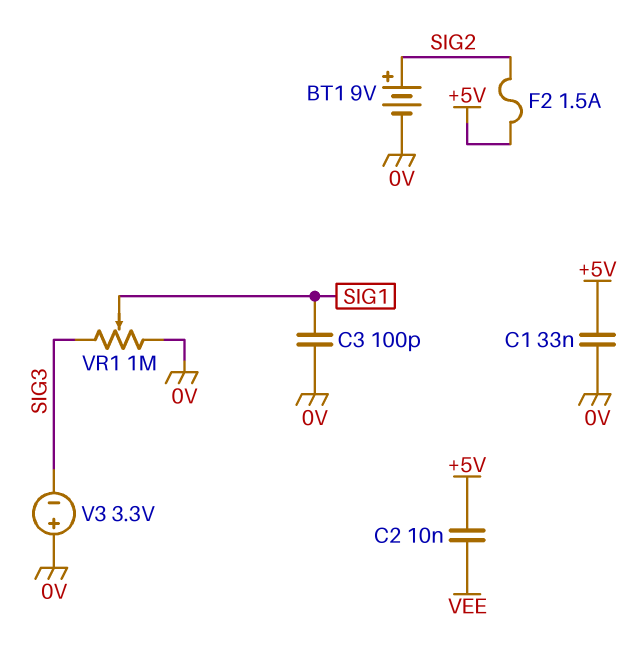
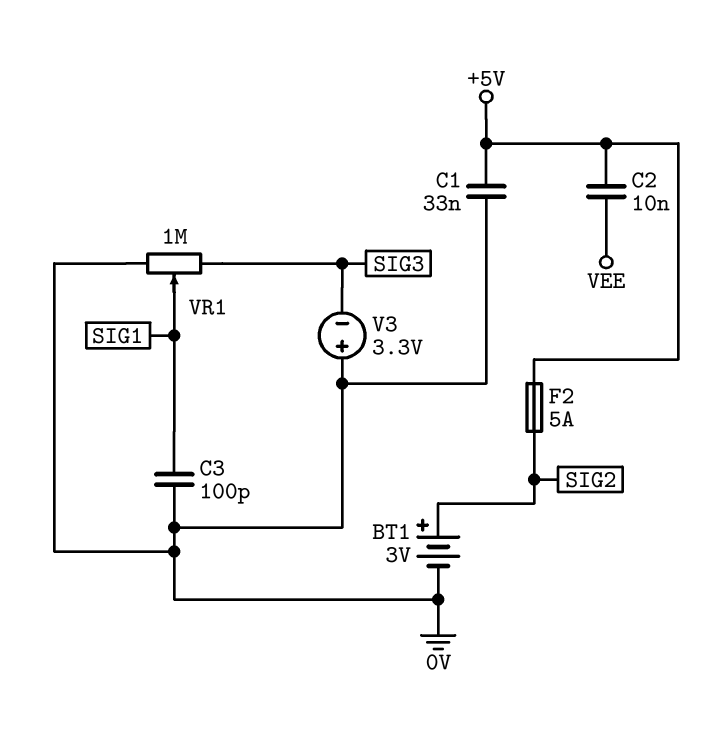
BT1: 9V (plus SIG2, minus 0V) -> 3V (plus SIG2, minus 0V)
F2: 1.5A (+5V, SIG2) -> 5A (+5V, SIG2)

